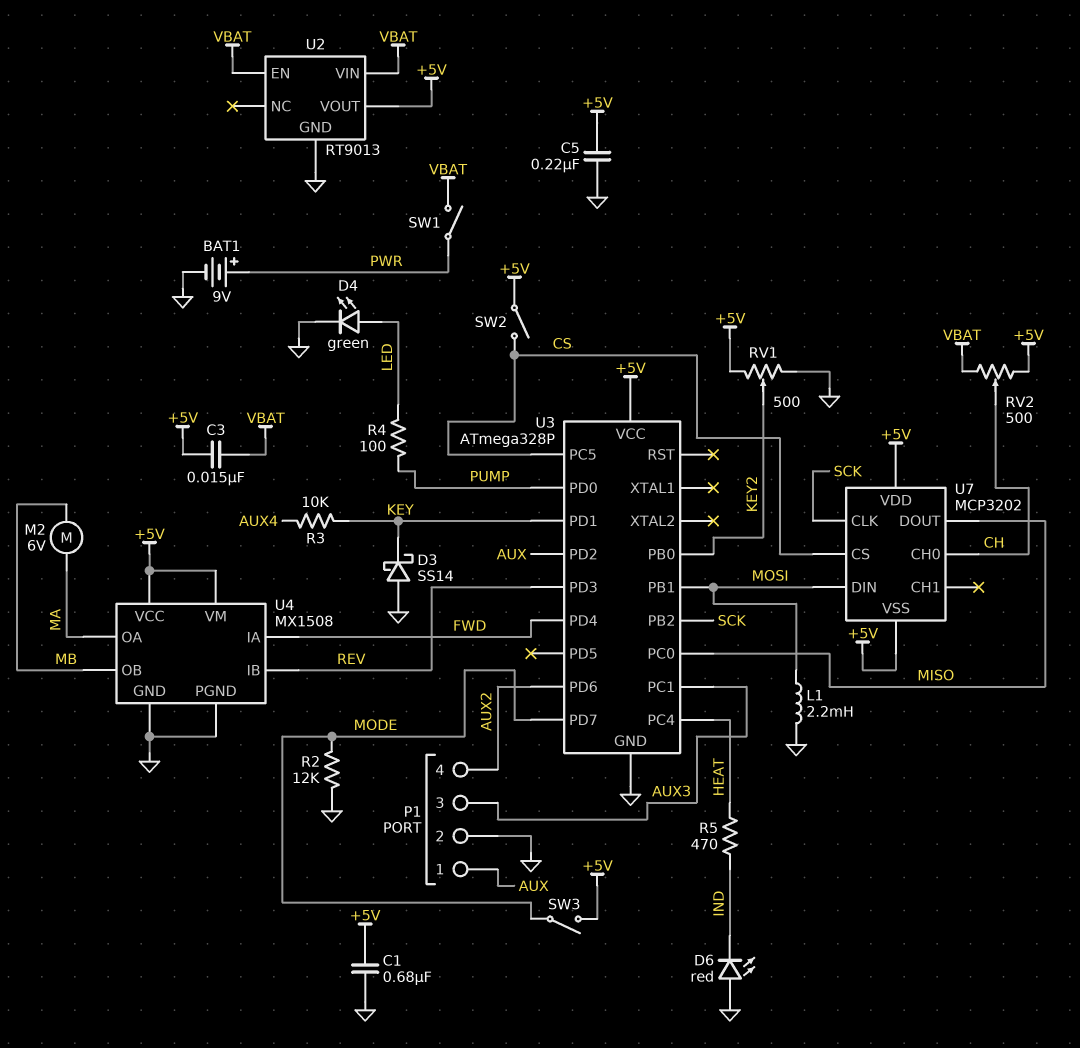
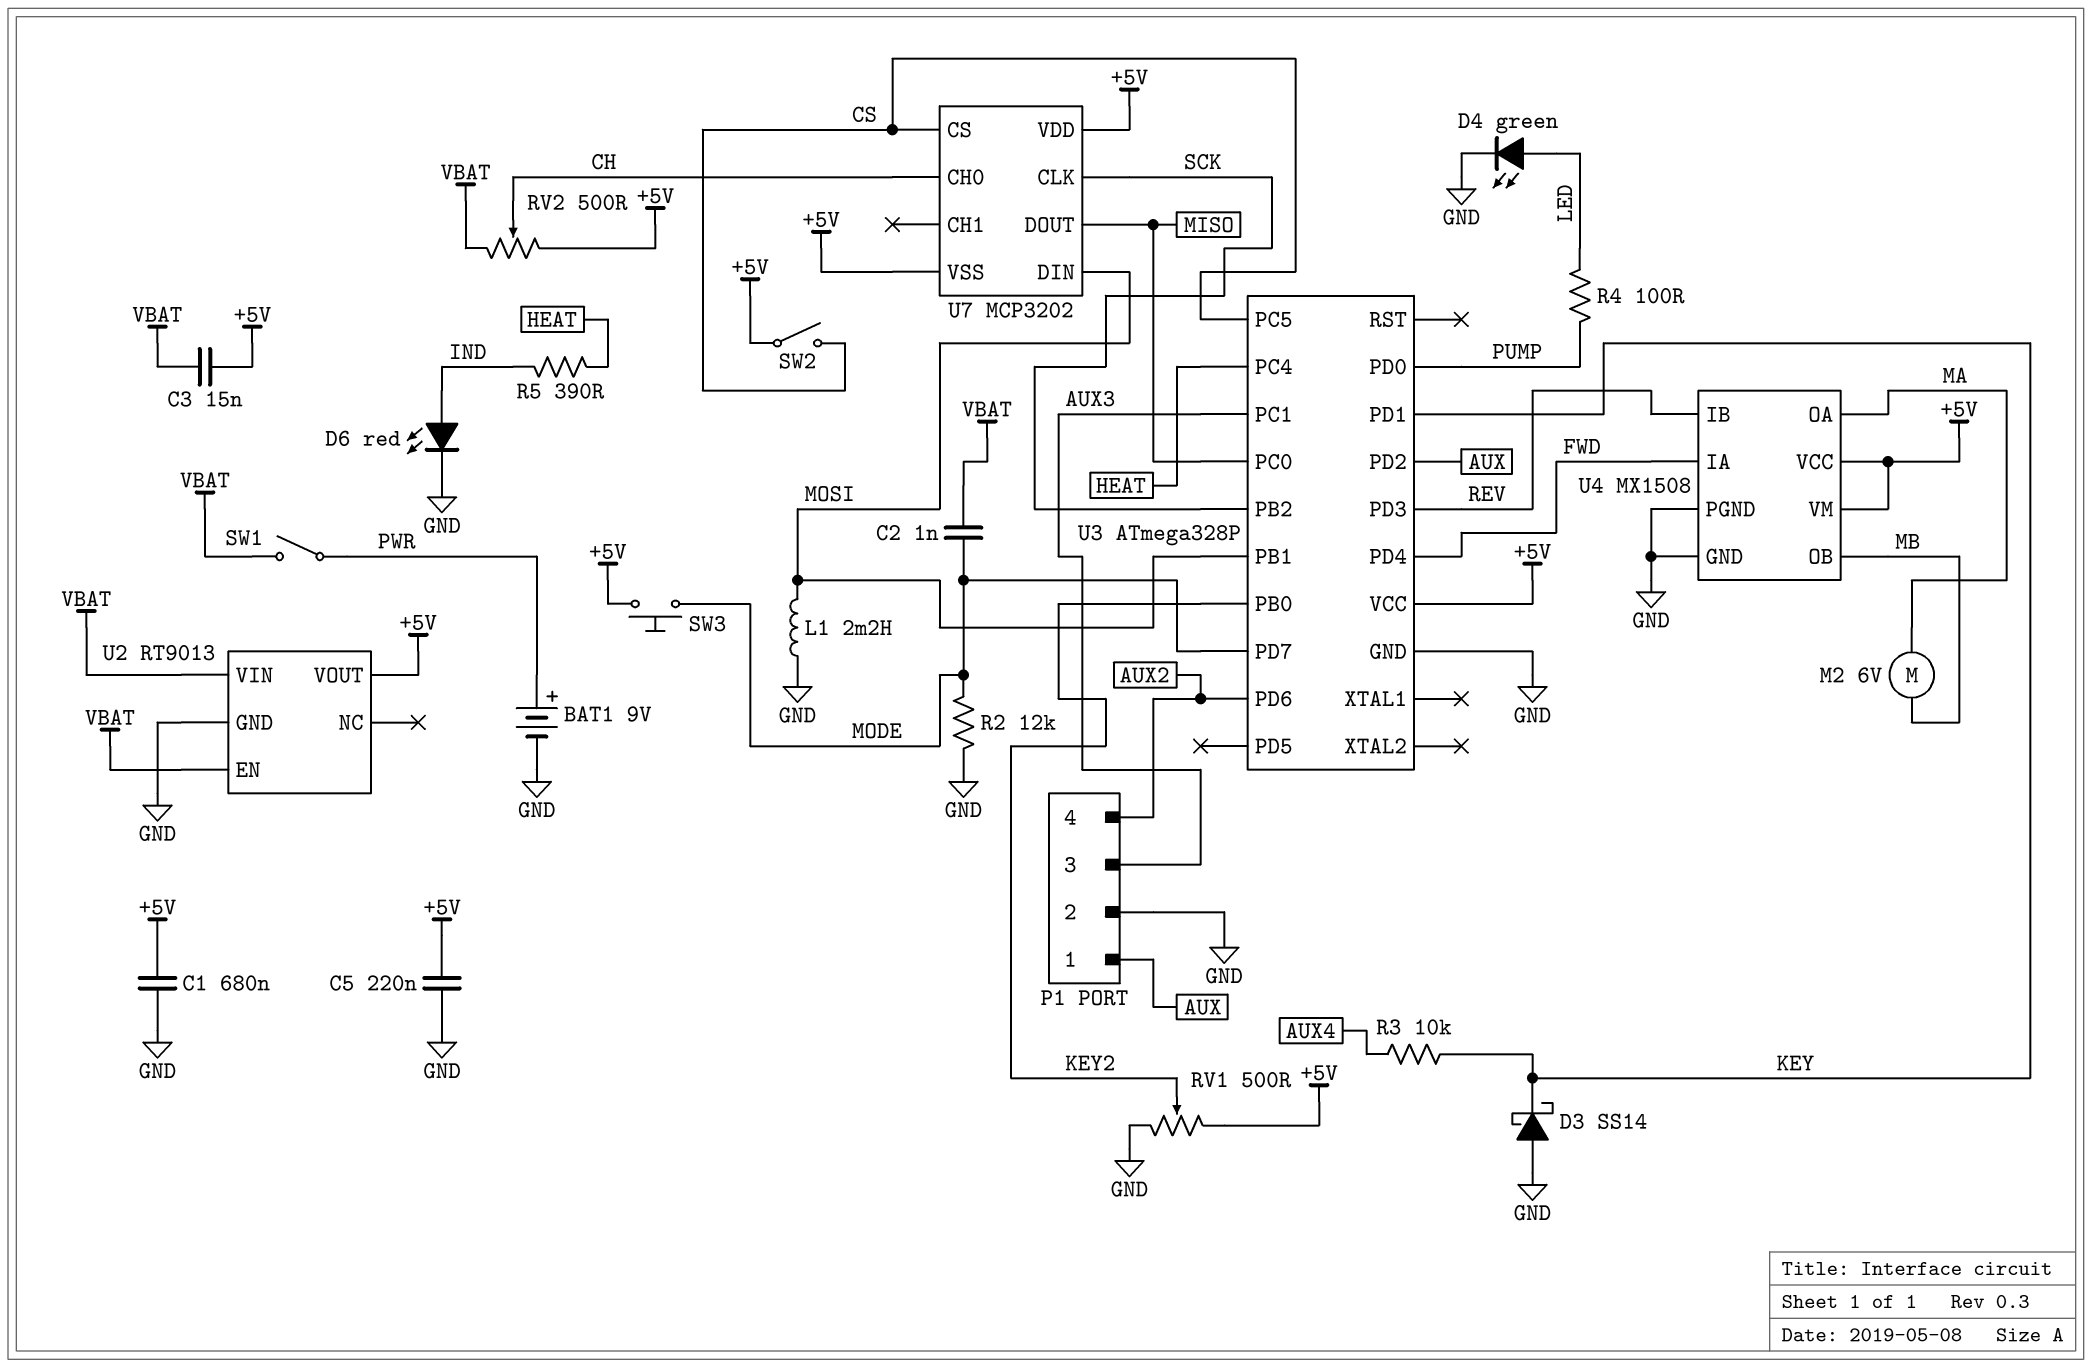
C2: none -> 1nF (MODE, VBAT)
D6: LED red (A GND, K IND) -> LED red (A IND, K GND)
R5: 470 (HEAT, IND) -> 390 (HEAT, IND)
SW3: switch (+5V, MODE) -> button (+5V, MODE)

